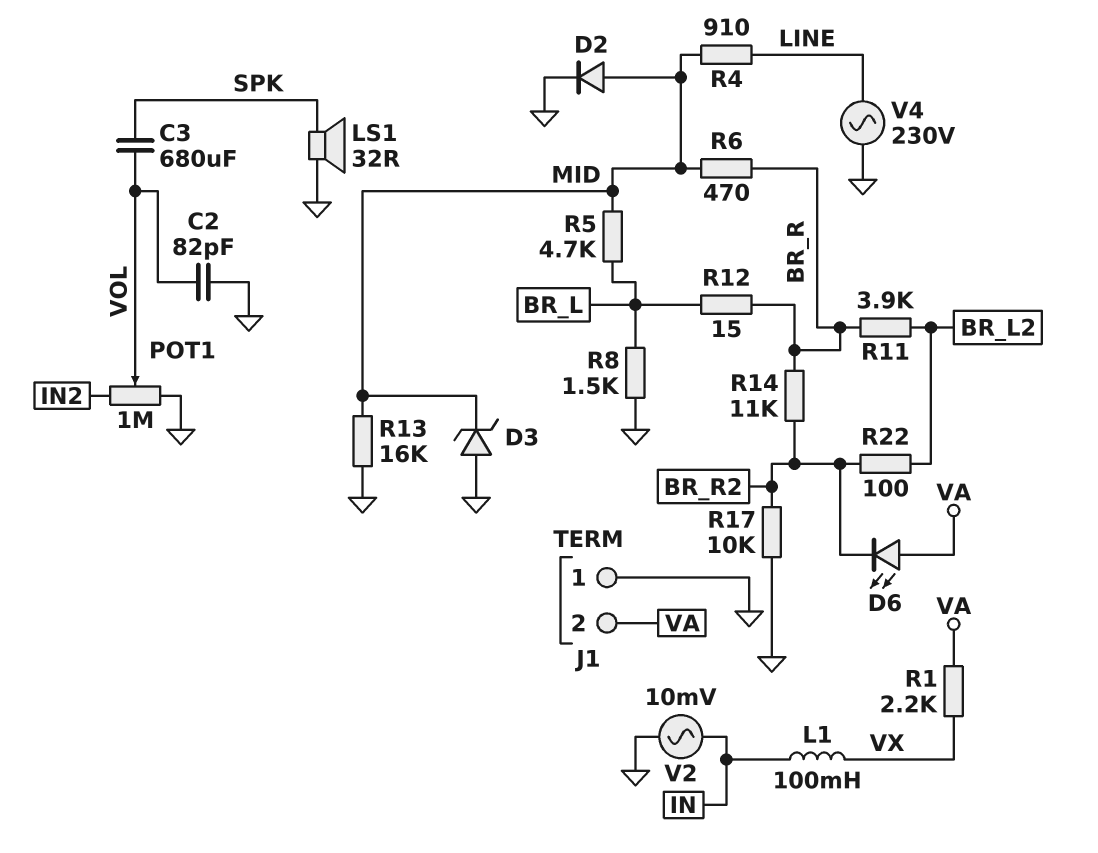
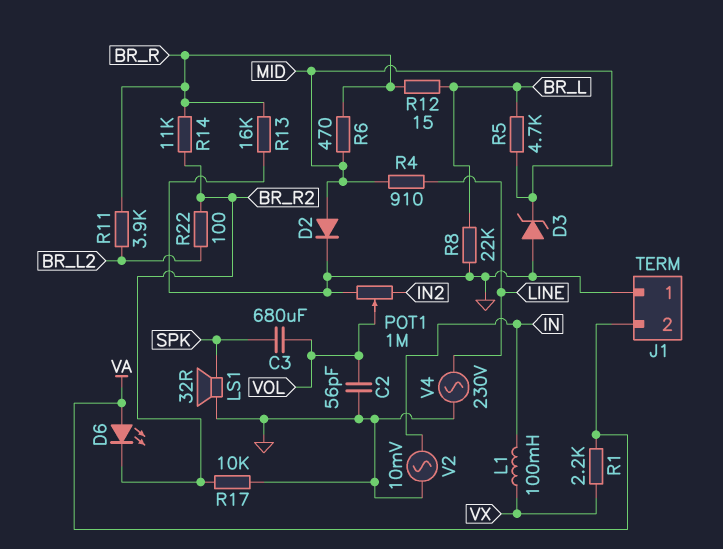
C2: 82pF (GND, VOL) -> 56pF (GND, VOL)
R8: 1.5k (BR_L, GND) -> 22k (BR_L, GND)
R13: 16k (GND, MID) -> 16k (BR_R, GND)

